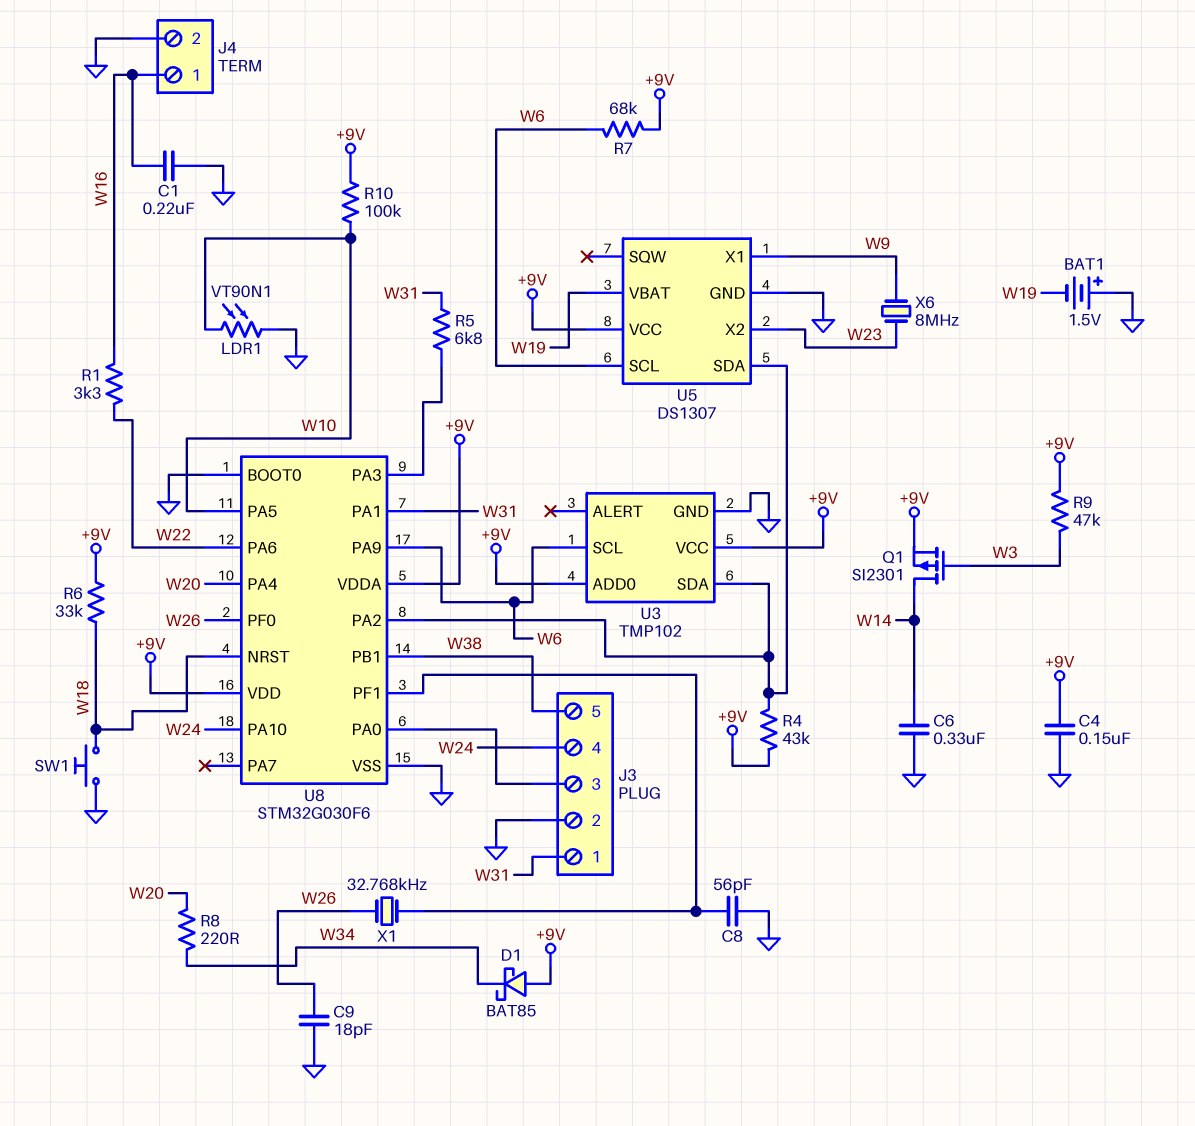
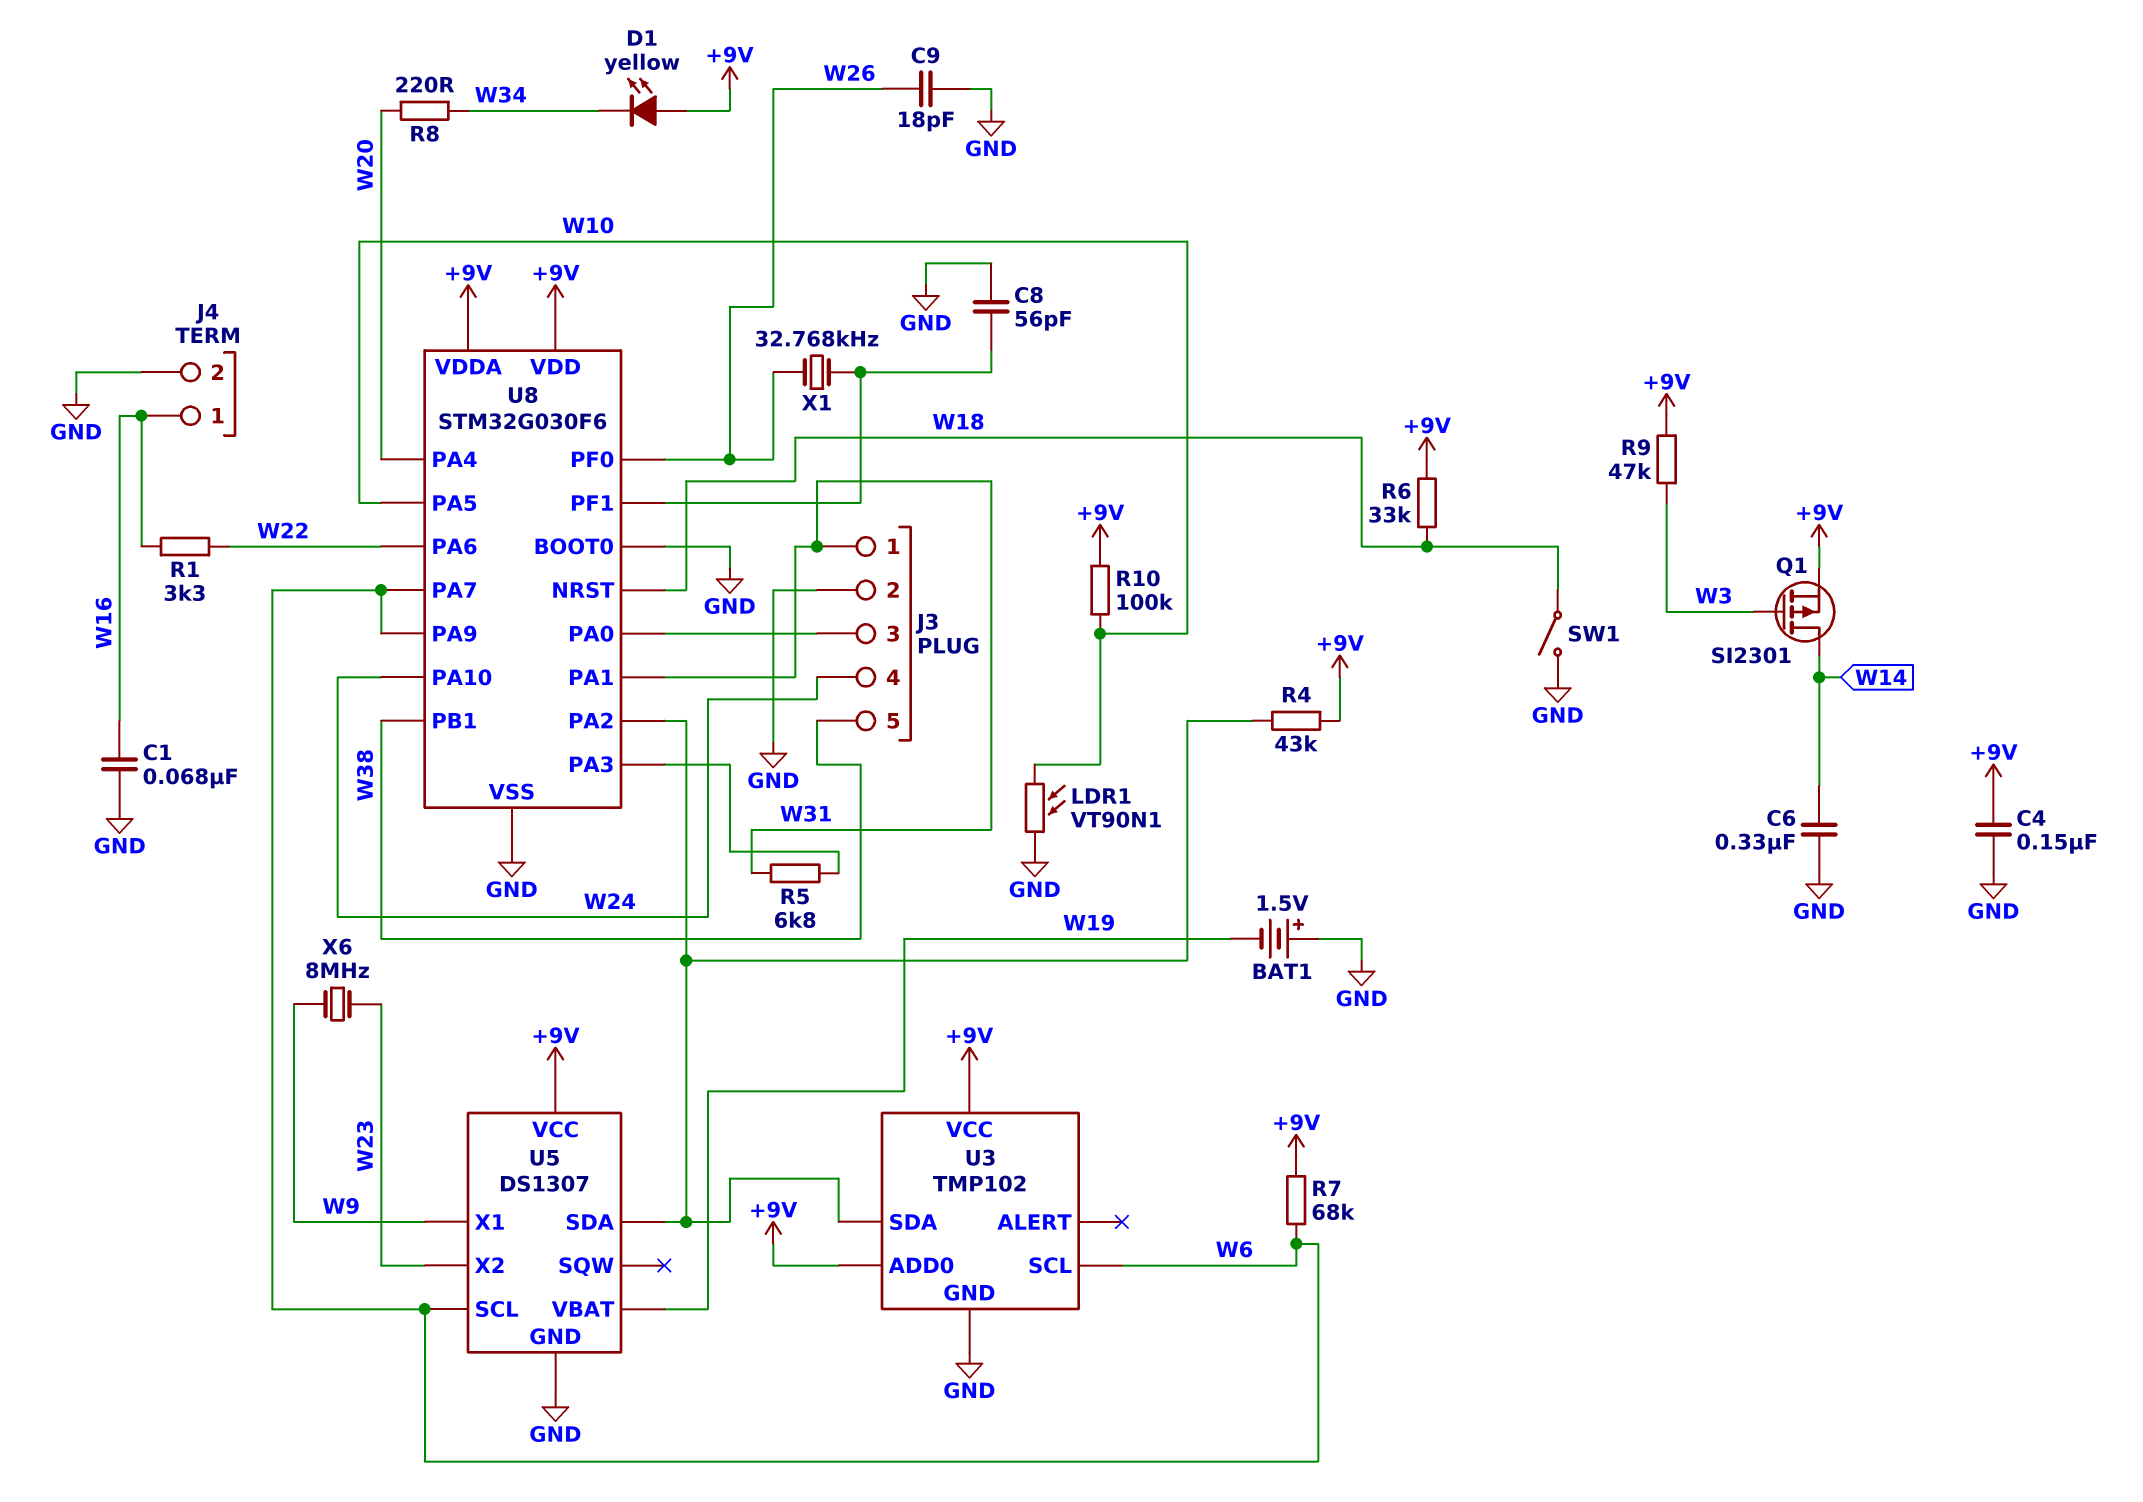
C1: 220nF (GND, W16) -> 68nF (GND, W16)
D1: schottky BAT85 (A +9V, K W34) -> LED yellow (A +9V, K W34)
SW1: button (GND, W18) -> switch (GND, W18)
U8 pin PA7: none -> W6

